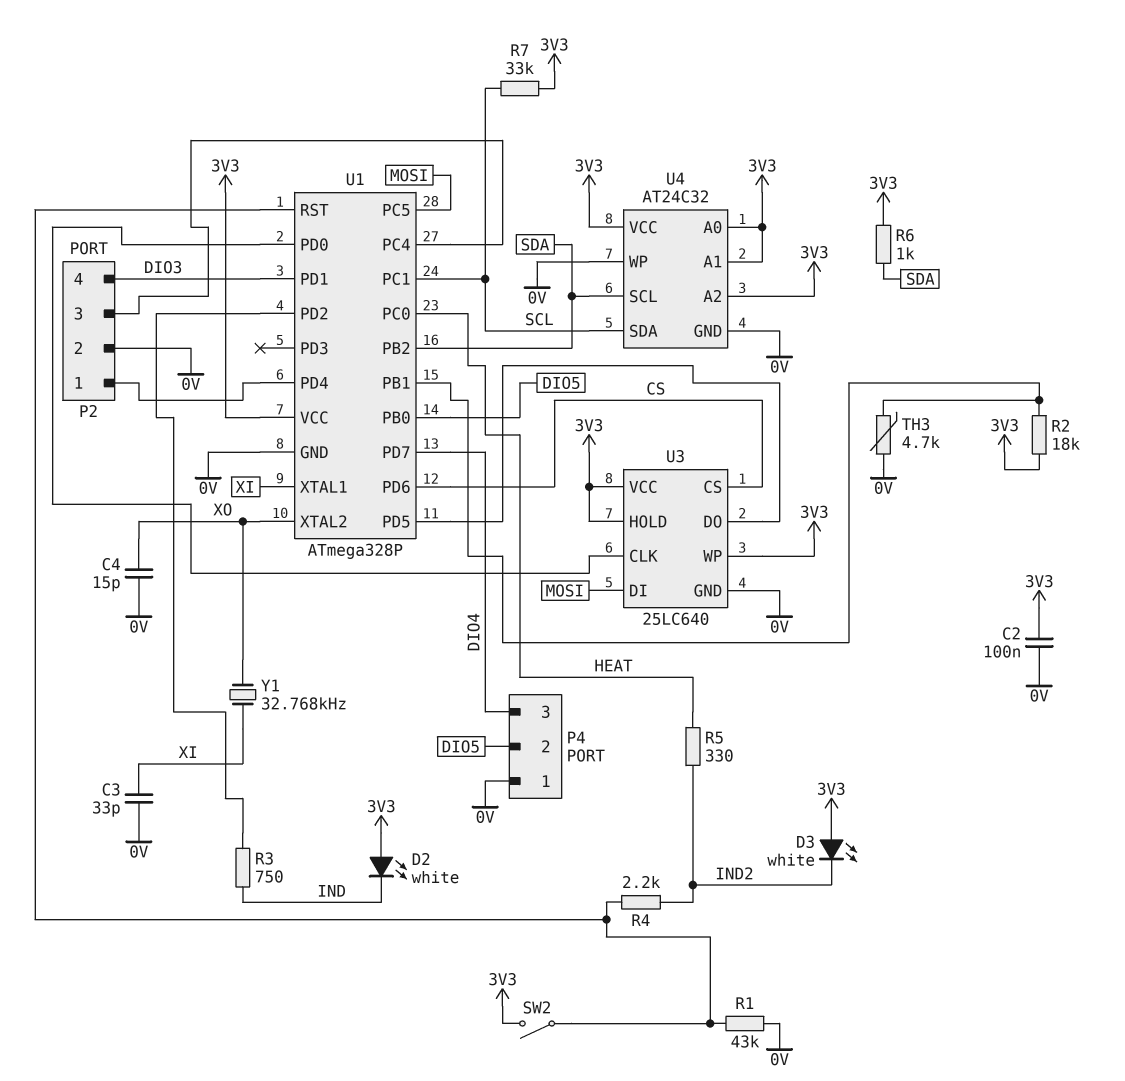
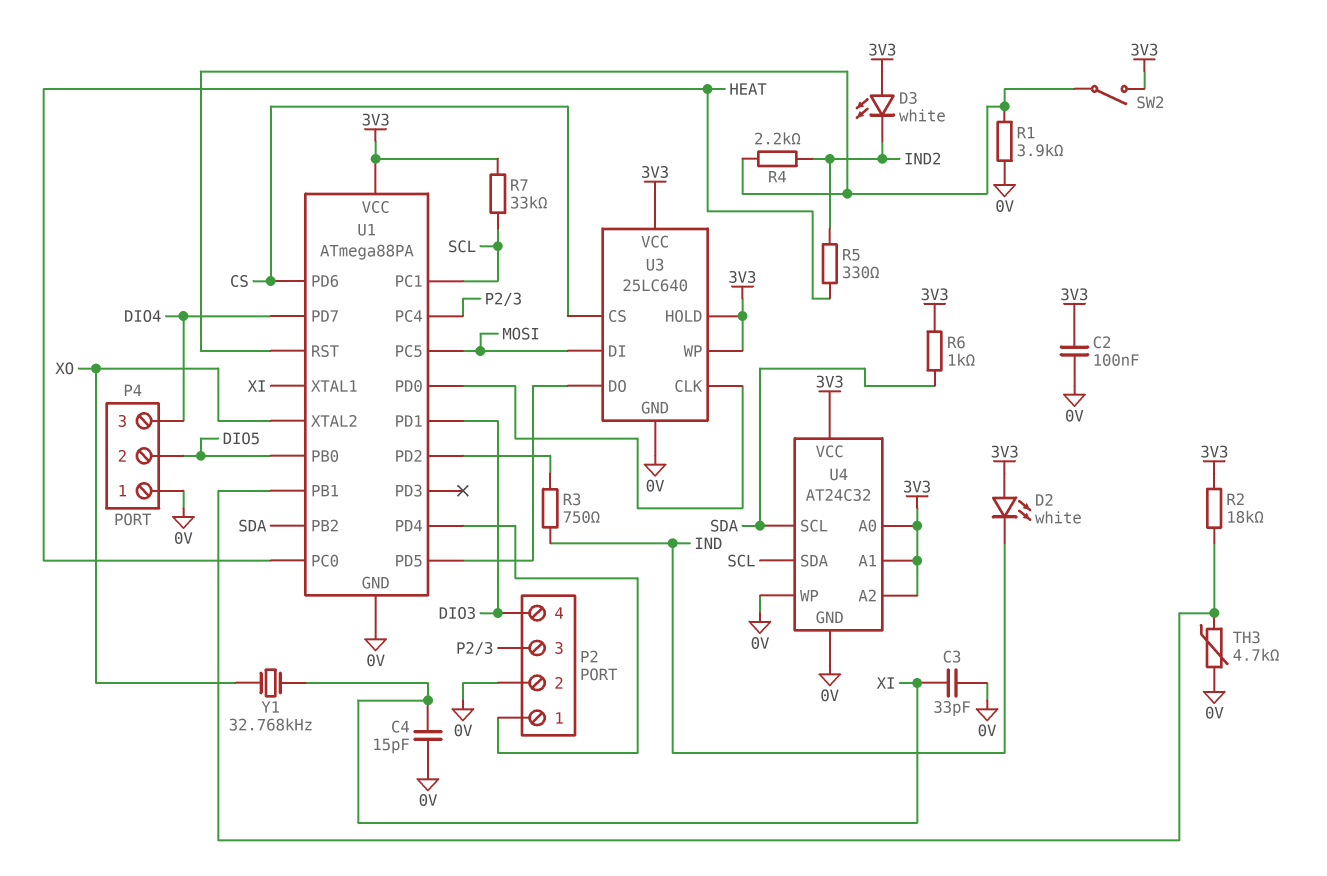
C4: 15pF (0V, XO) -> 15pF (0V, XI)
R1: 43k (0V, U1/RST) -> 3.9k (0V, U1/RST)
U1: ATmega328P -> ATmega88PA

